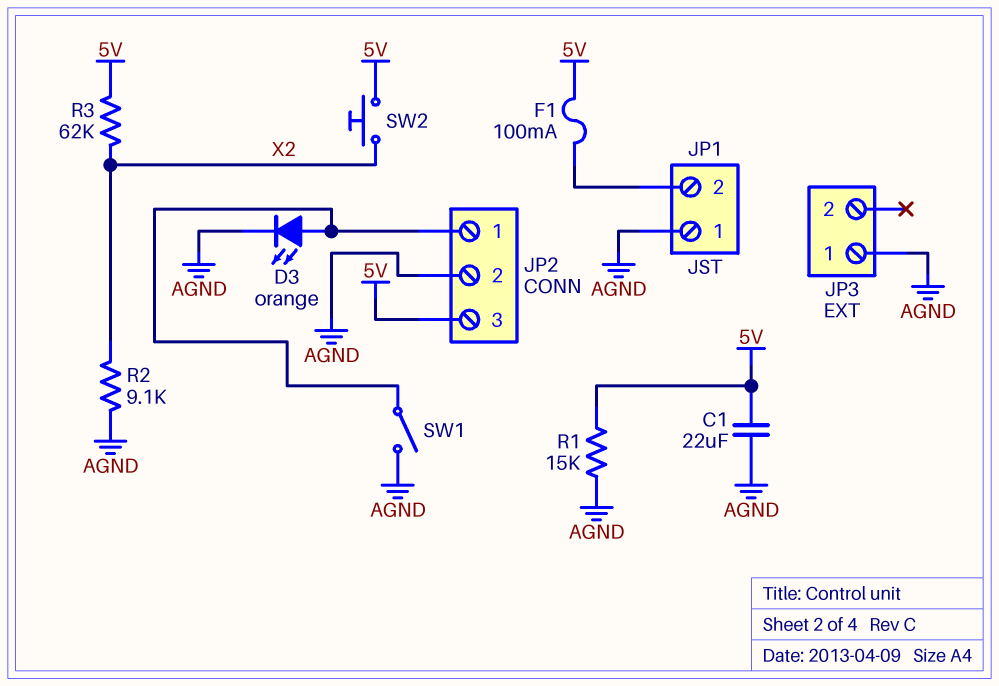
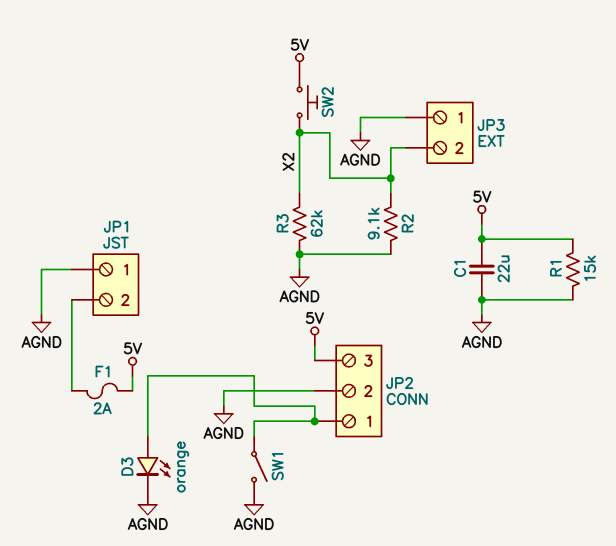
F1: 100mA (5V, JP1/2) -> 2A (5V, JP1/2)
JP3 pin 2: none -> X2
R3: 62k (5V, X2) -> 62k (AGND, X2)

